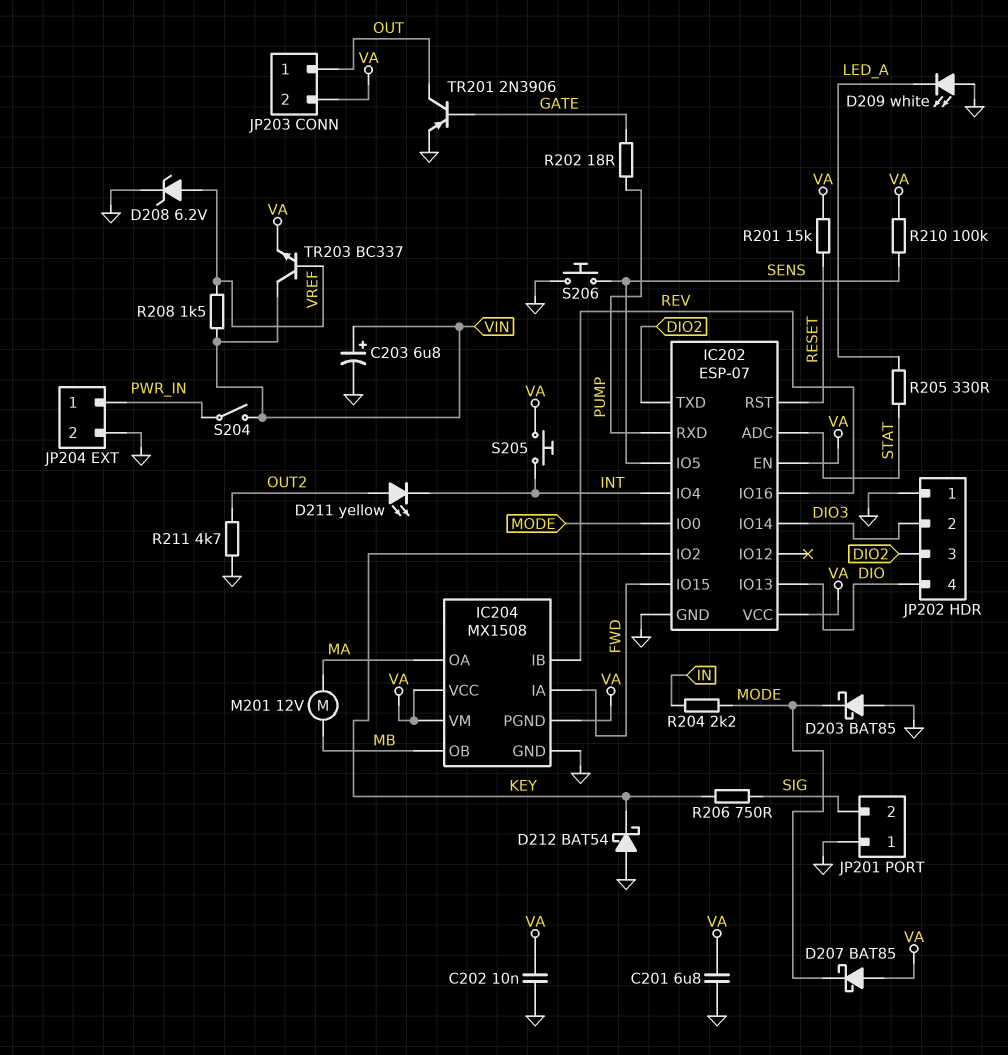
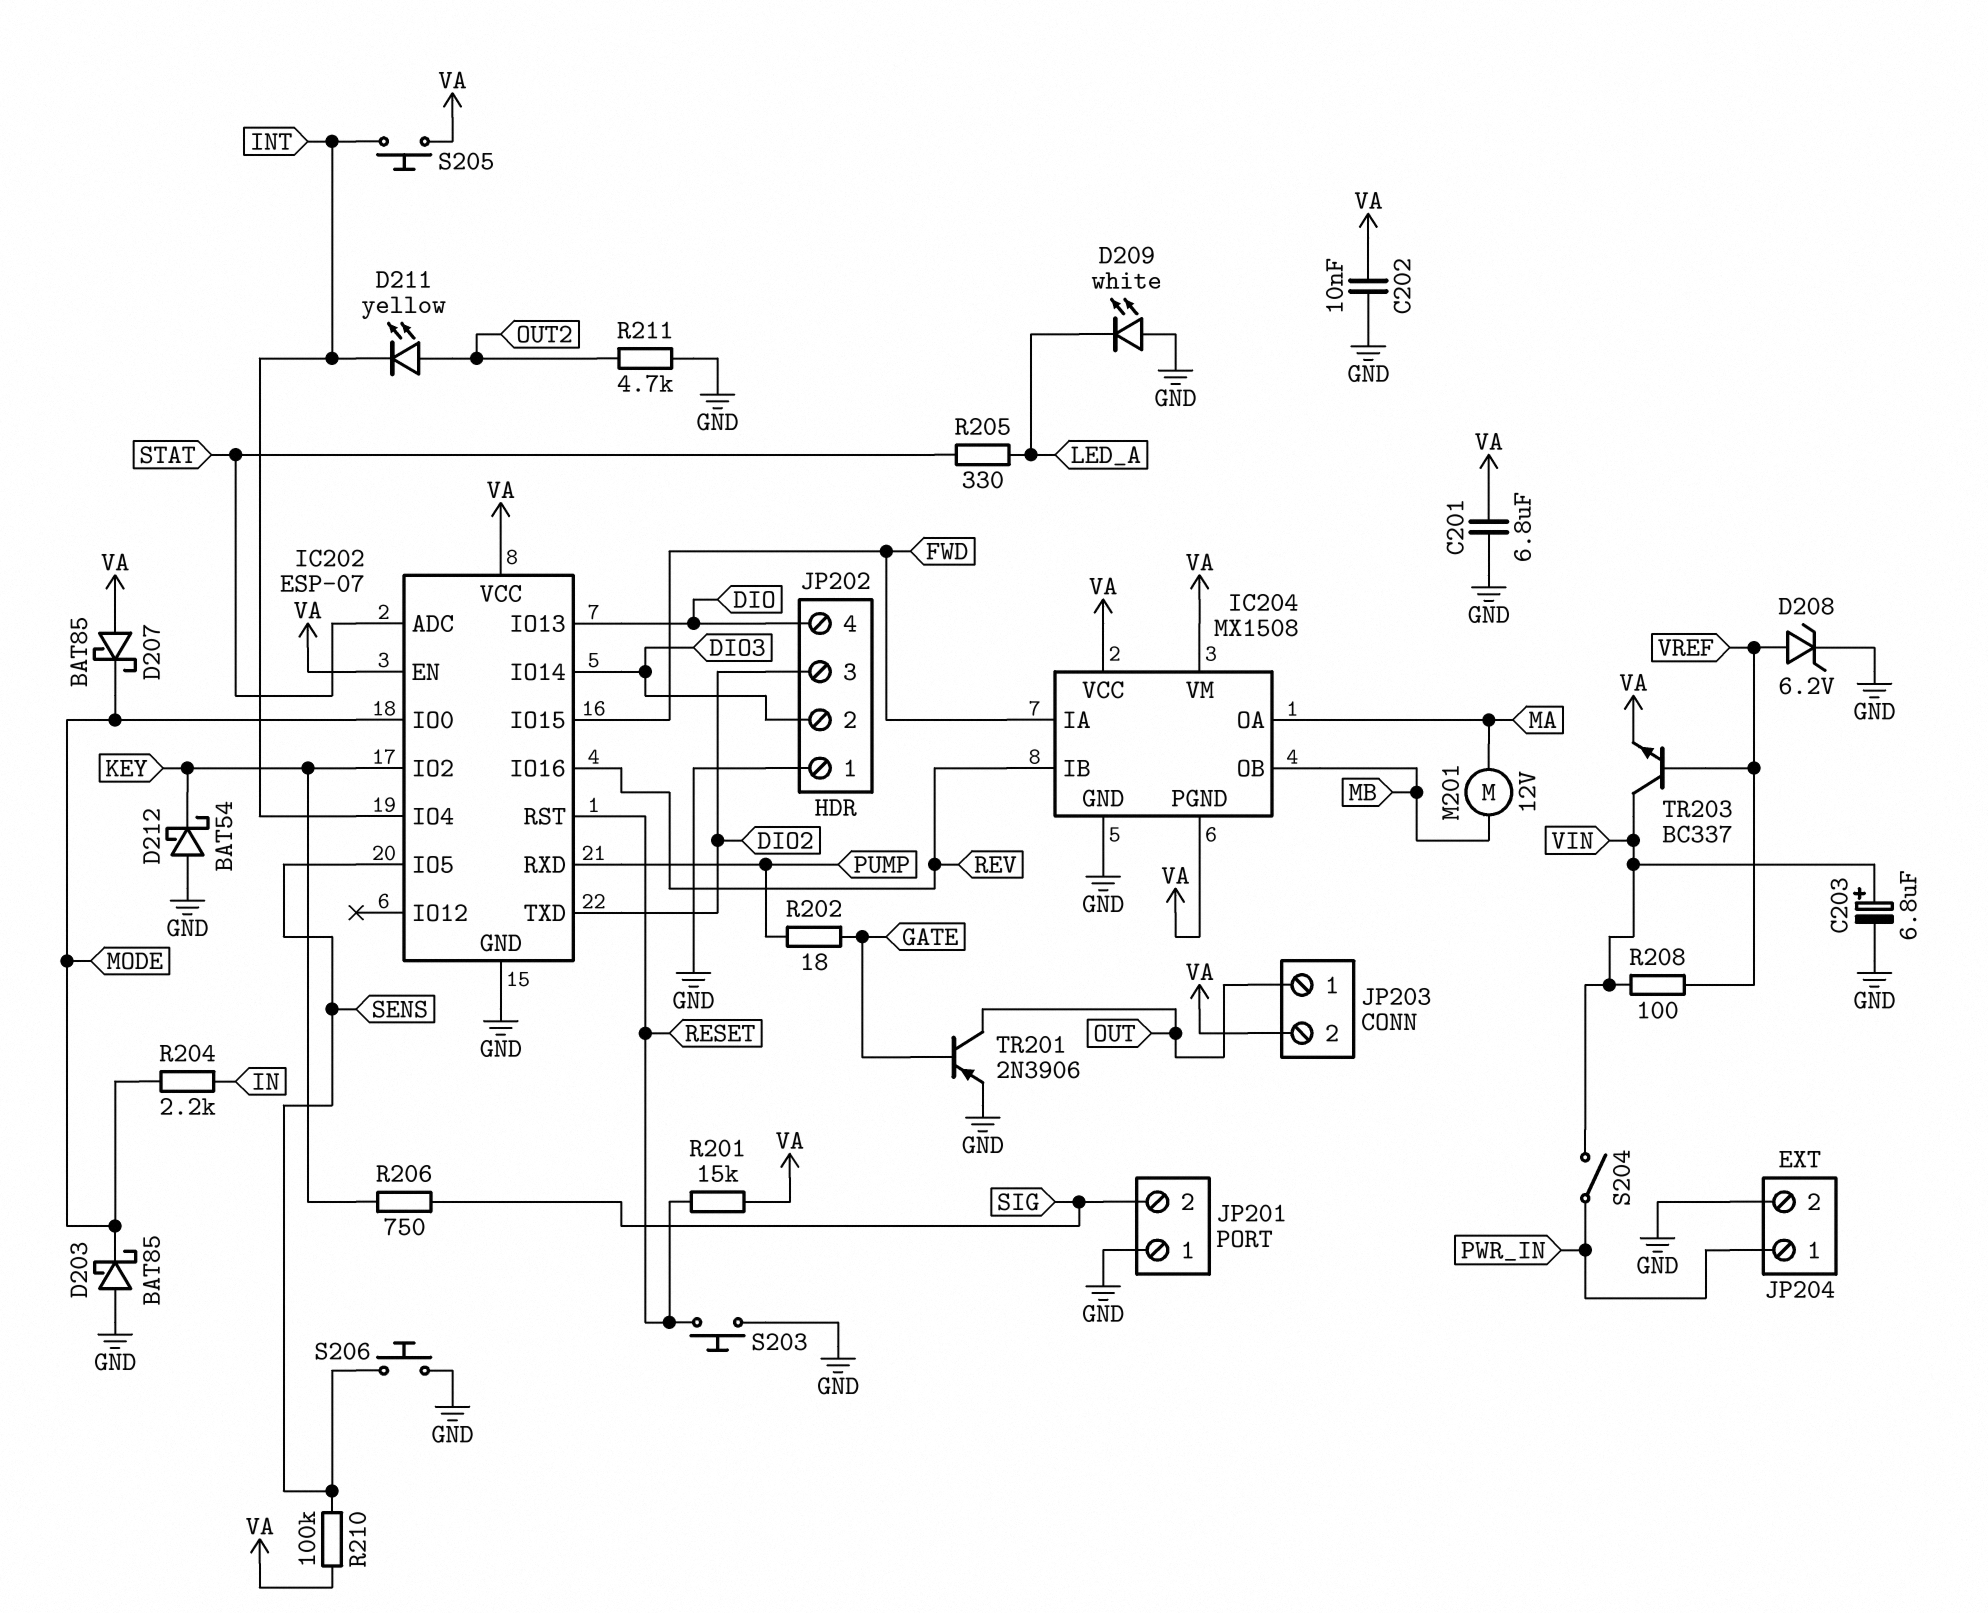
R208: 1.5k (VIN, VREF) -> 100 (VIN, VREF)
S203: none -> button (GND, RESET)

